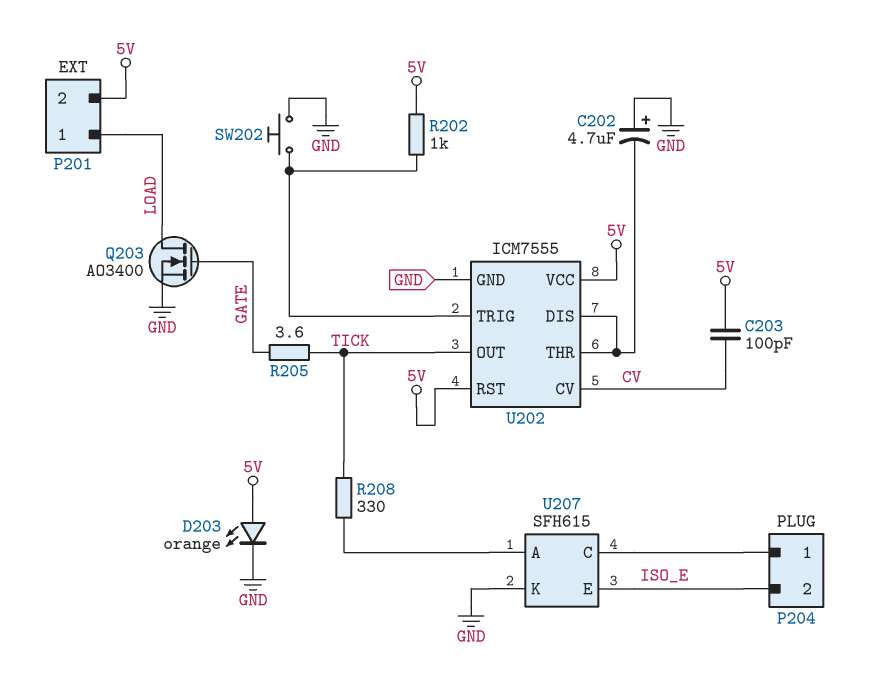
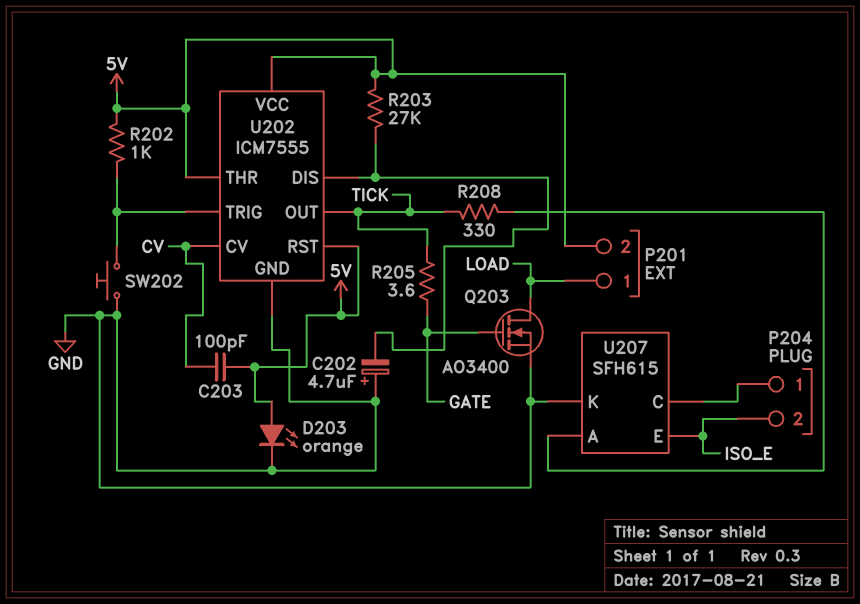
R203: none -> 27k (5V, U202/DIS)
U202 pin THR: U202/DIS -> 5V

